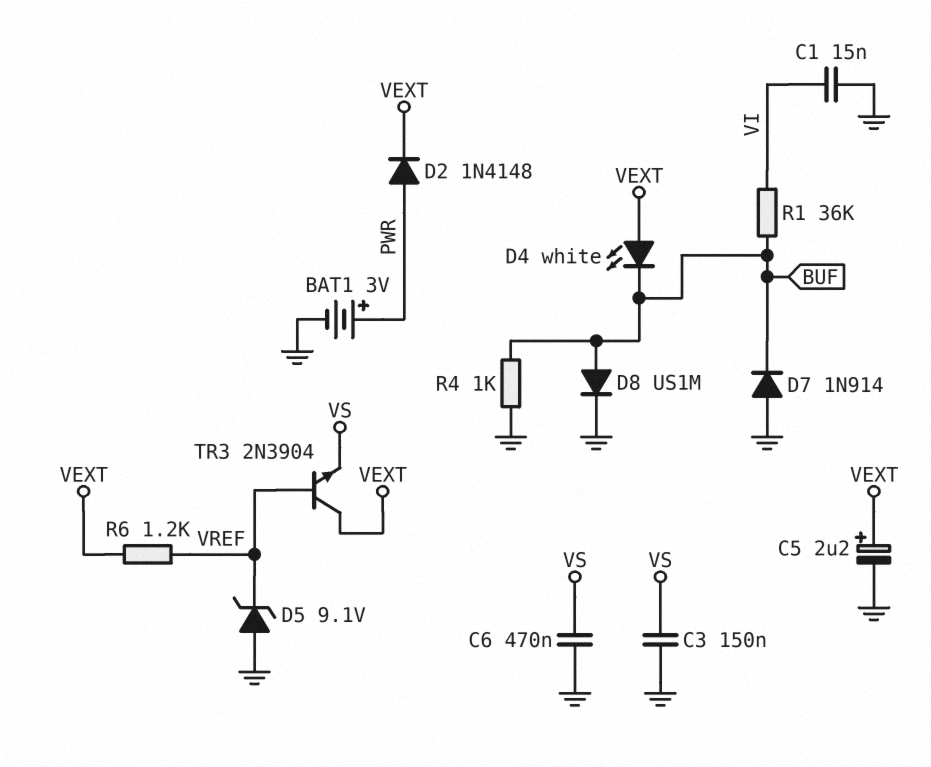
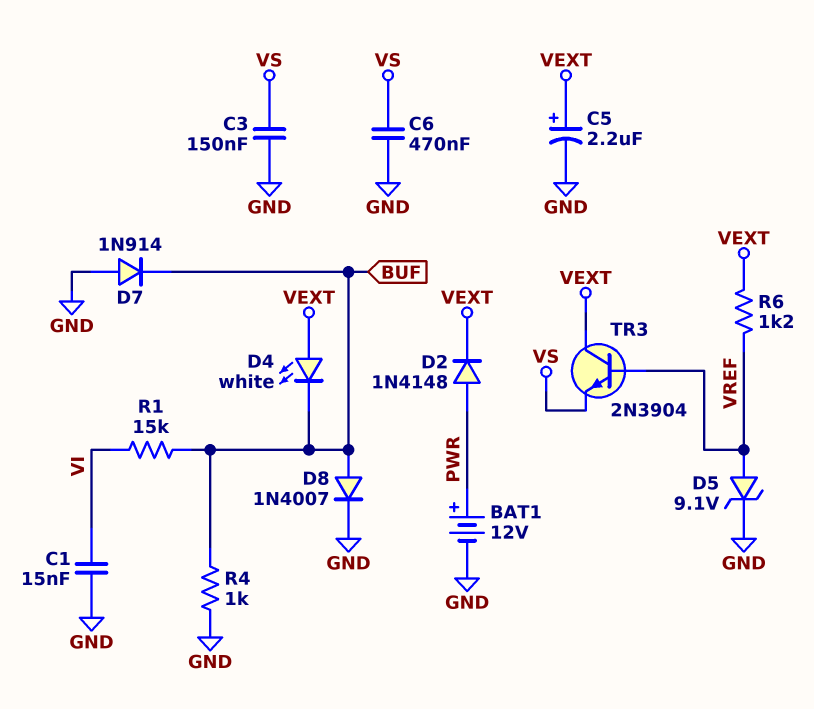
BAT1: 3V (plus PWR, minus GND) -> 12V (plus PWR, minus GND)
D5: zener 9.1V (A GND, K VREF) -> zener 9.1V (A VREF, K GND)
D8: diode US1M (A BUF, K GND) -> diode 1N4007 (A BUF, K GND)
R1: 36k (BUF, VI) -> 15k (BUF, VI)

